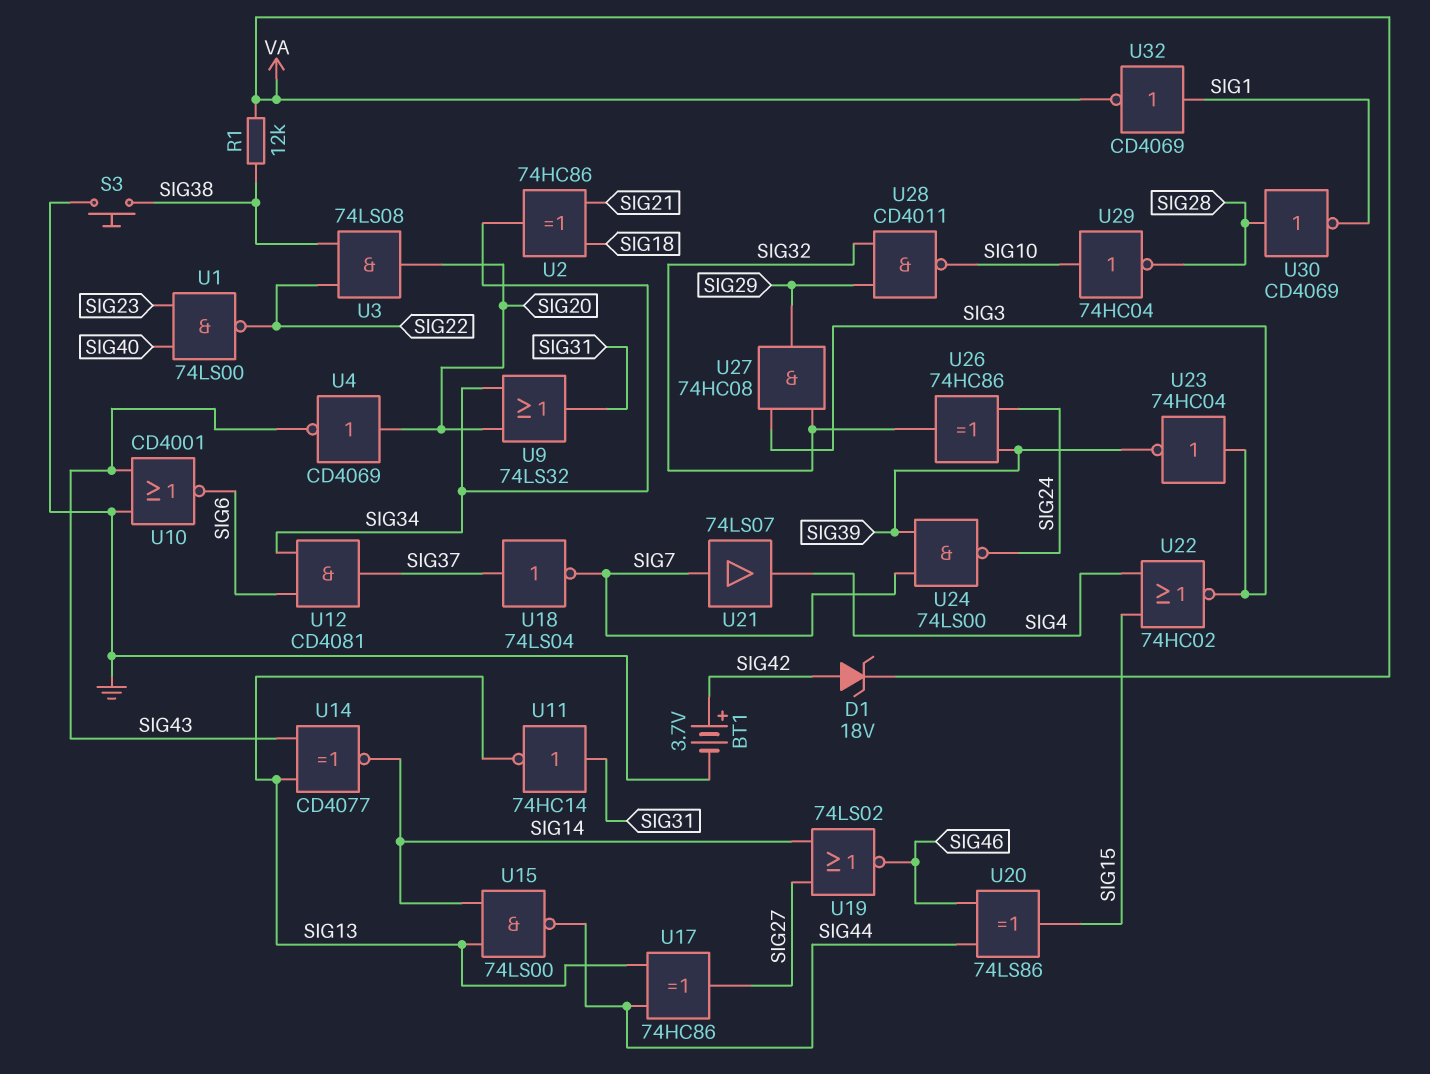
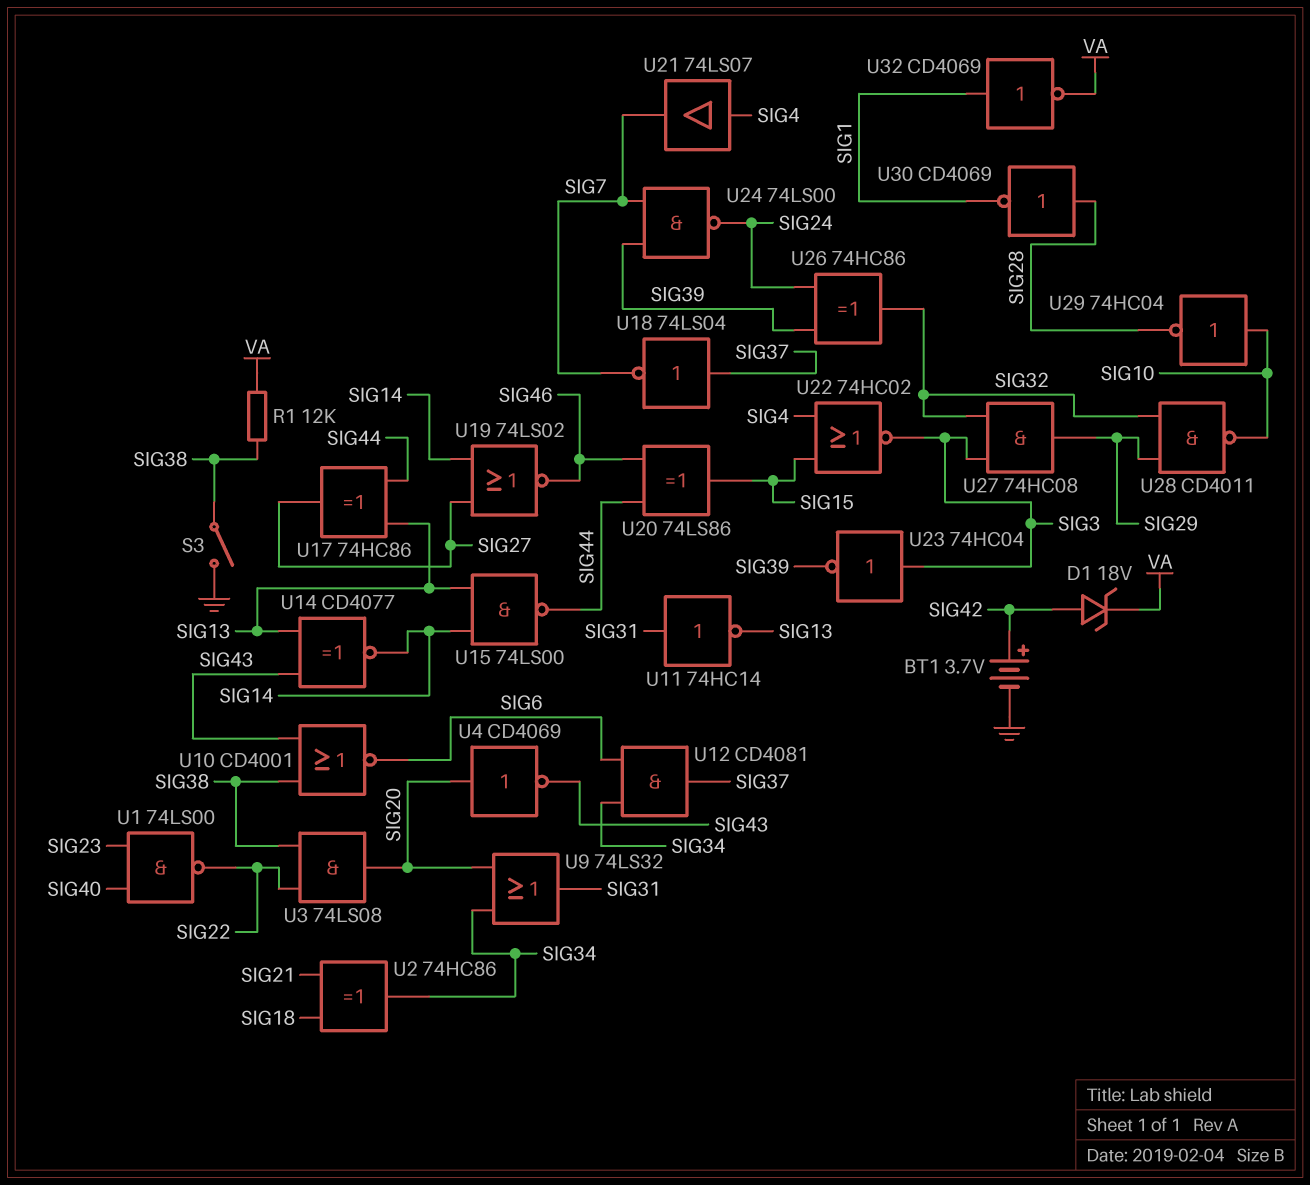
S3: button (GND, SIG38) -> switch (GND, SIG38)
U10: NOR CD4001 (in GND, in SIG43, out SIG6) -> NOR CD4001 (in SIG38, in SIG43, out SIG6)
U21: buffer 74LS07 (in SIG7, out SIG4) -> buffer 74LS07 (in SIG4, out SIG7)

